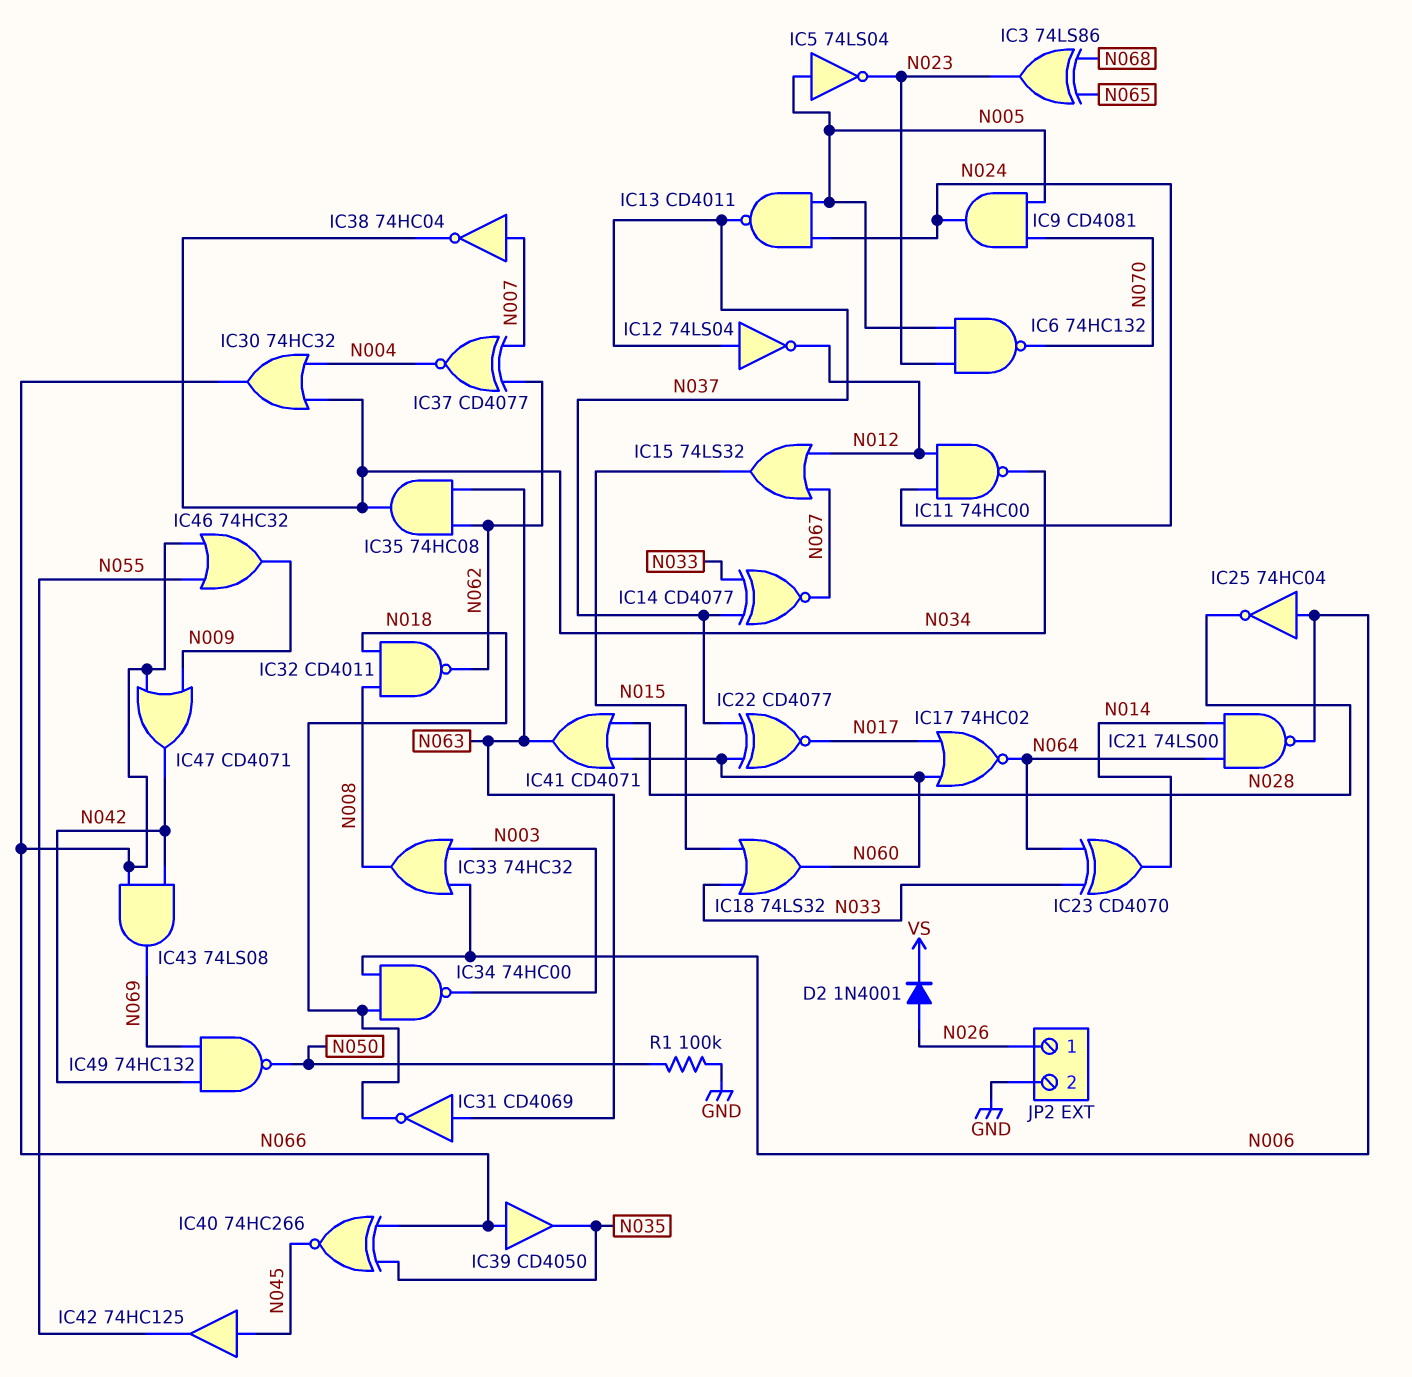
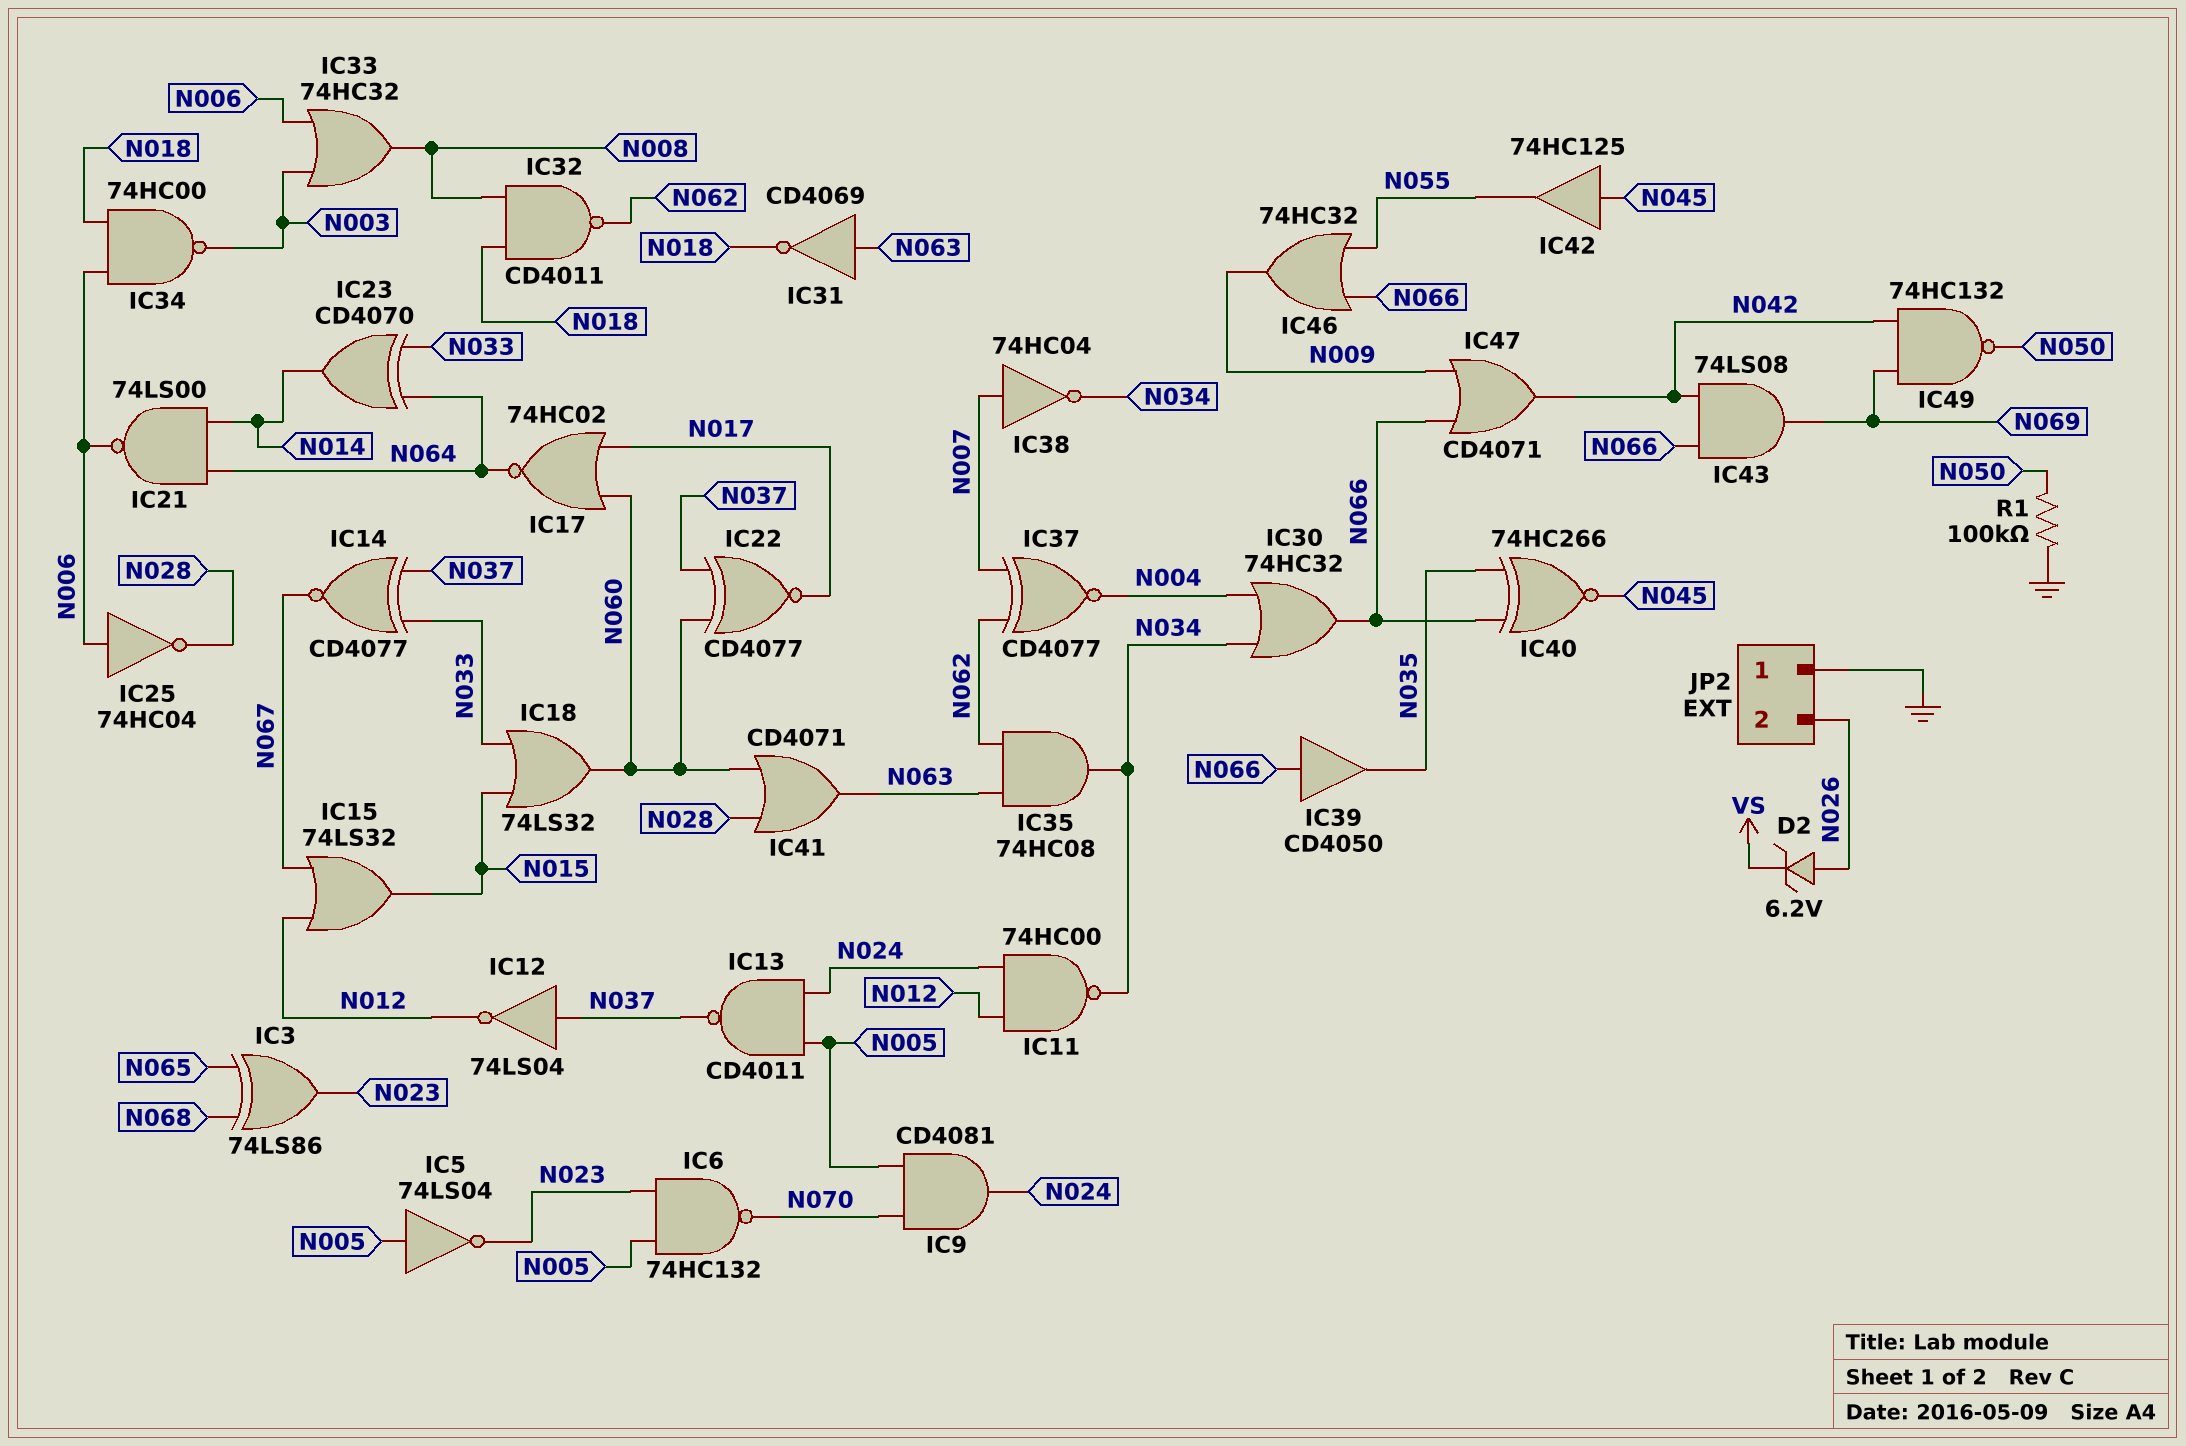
D2: diode 1N4001 (A N026, K VS) -> zener 6.2V (A N026, K VS)
JP2 pin 1: N026 -> GND
JP2 pin 2: GND -> N026

